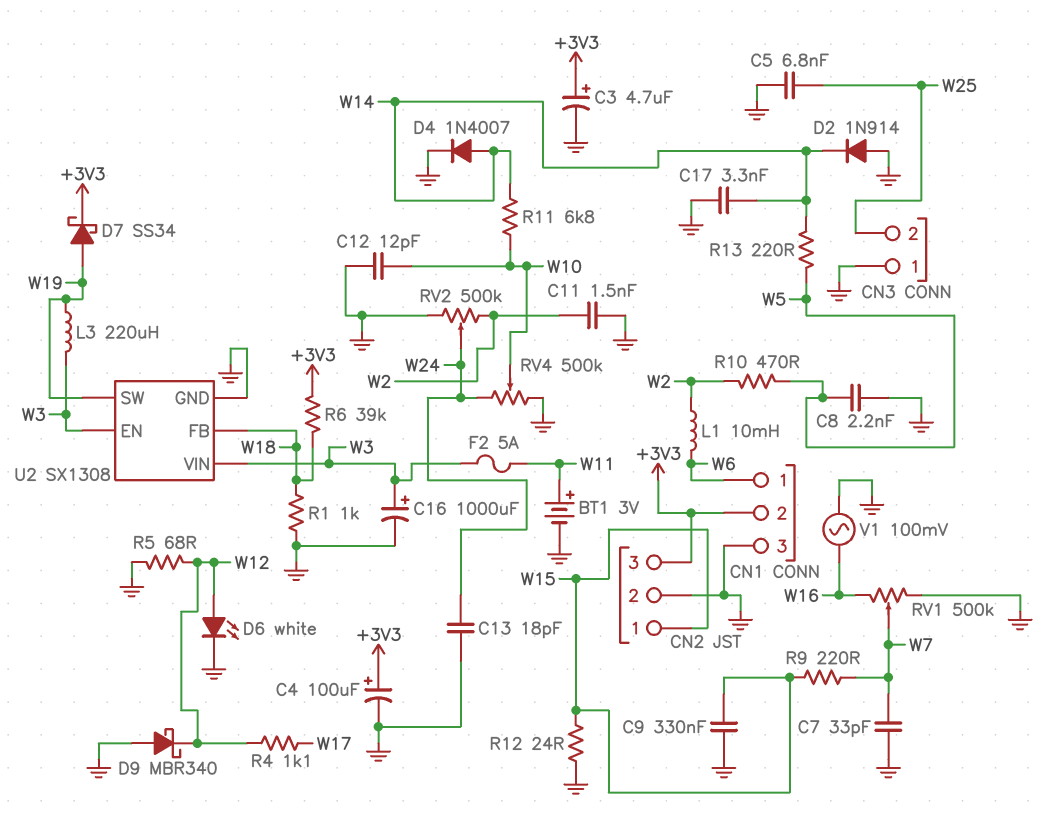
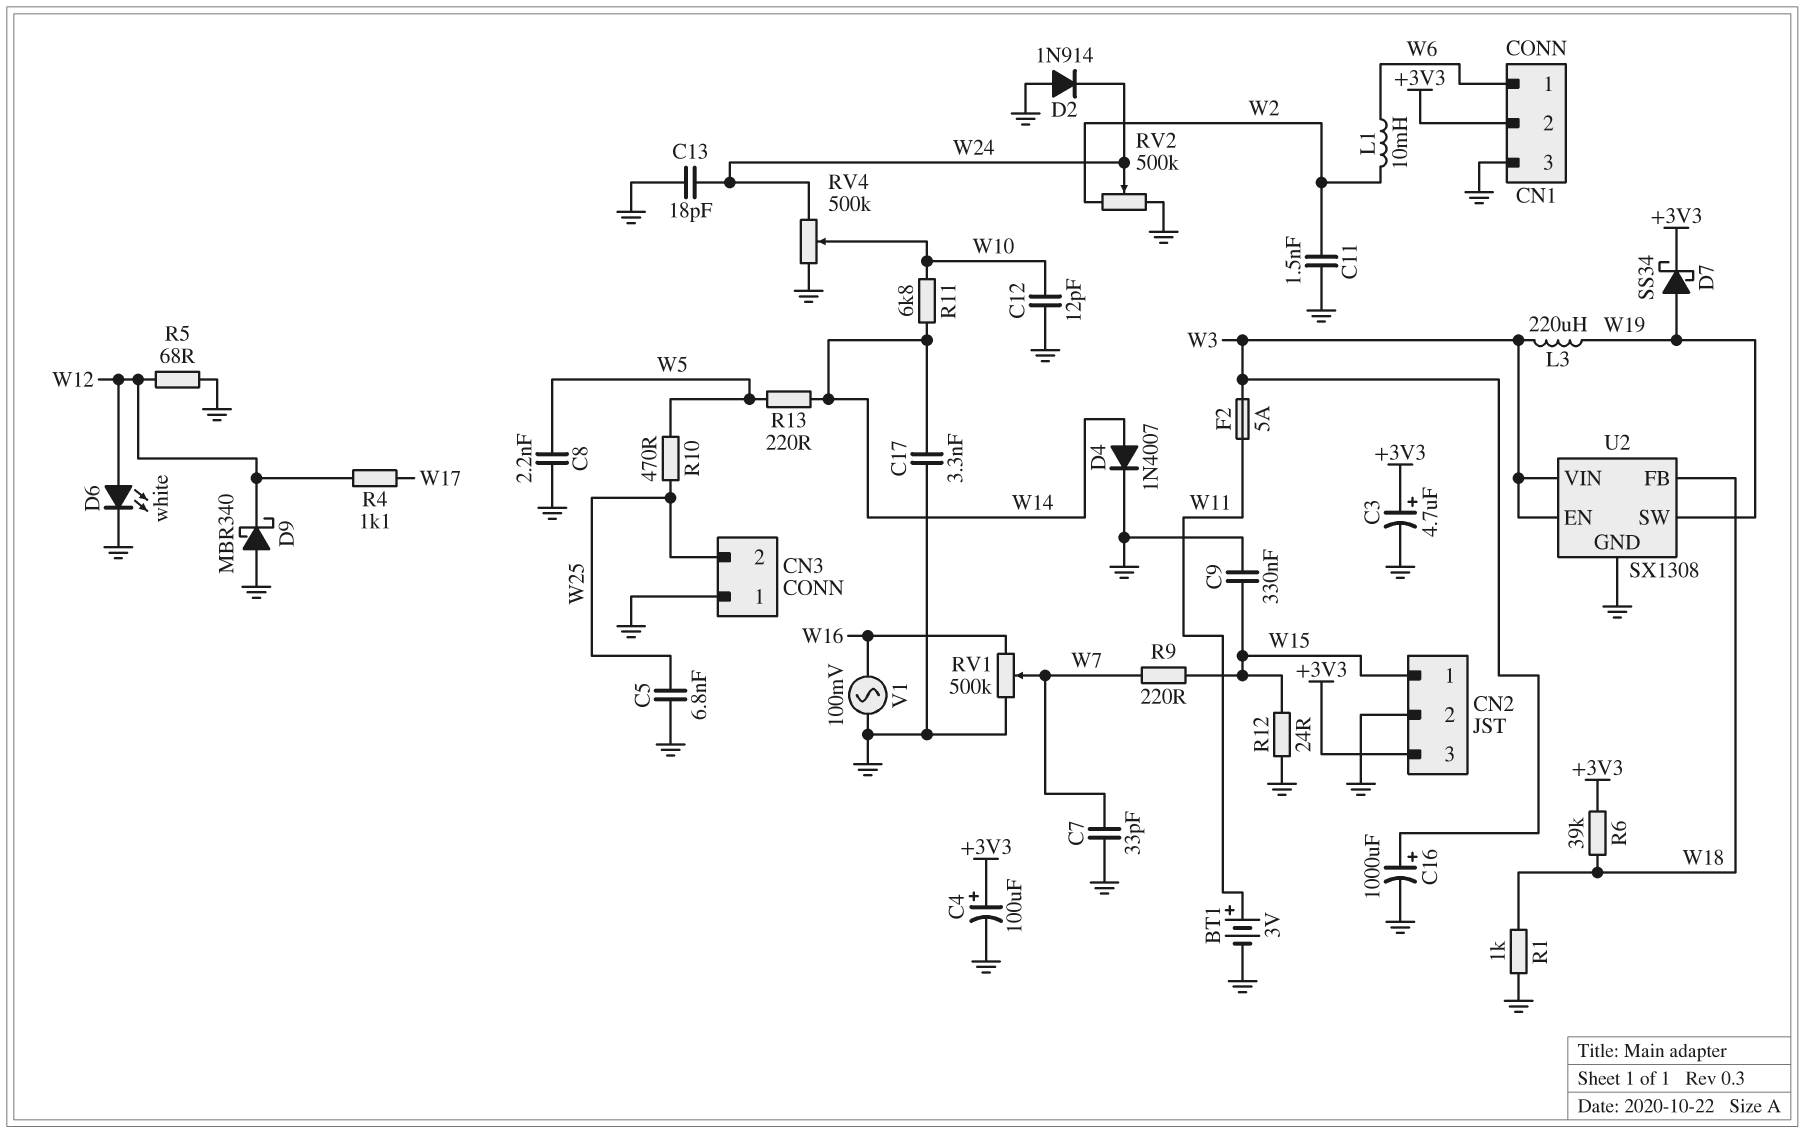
D2: diode 1N914 (A GND, K W14) -> diode 1N914 (A GND, K W24)
R10: 470 (W2, W5) -> 470 (W5, W25)

